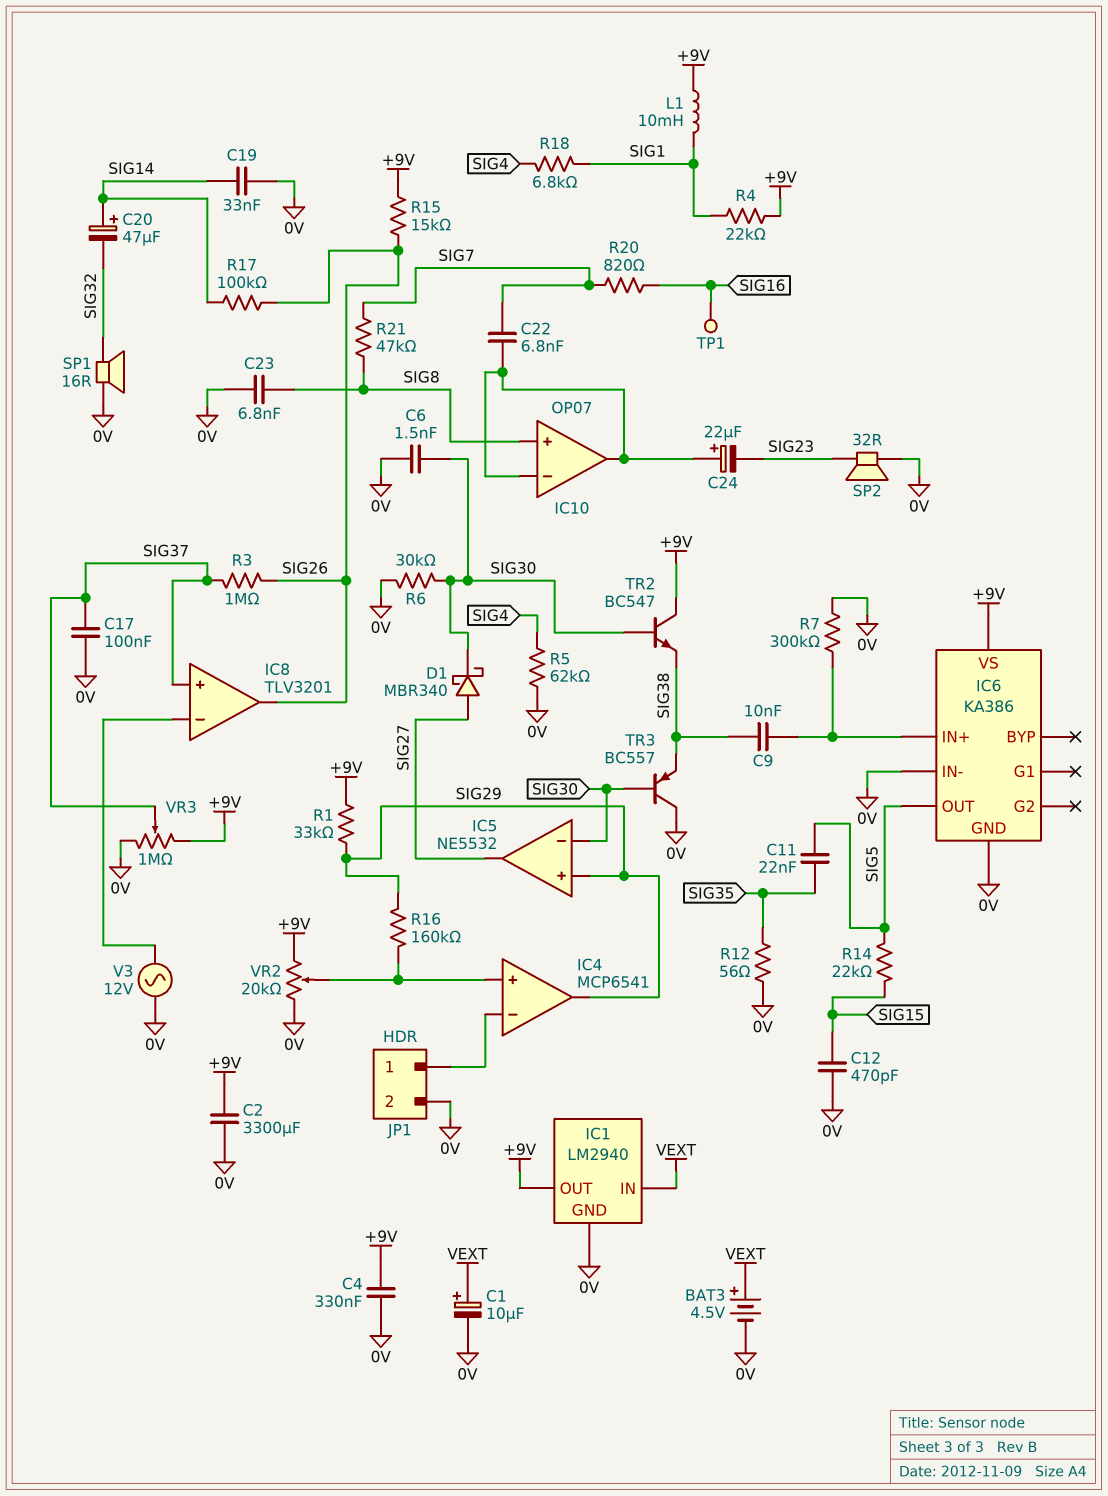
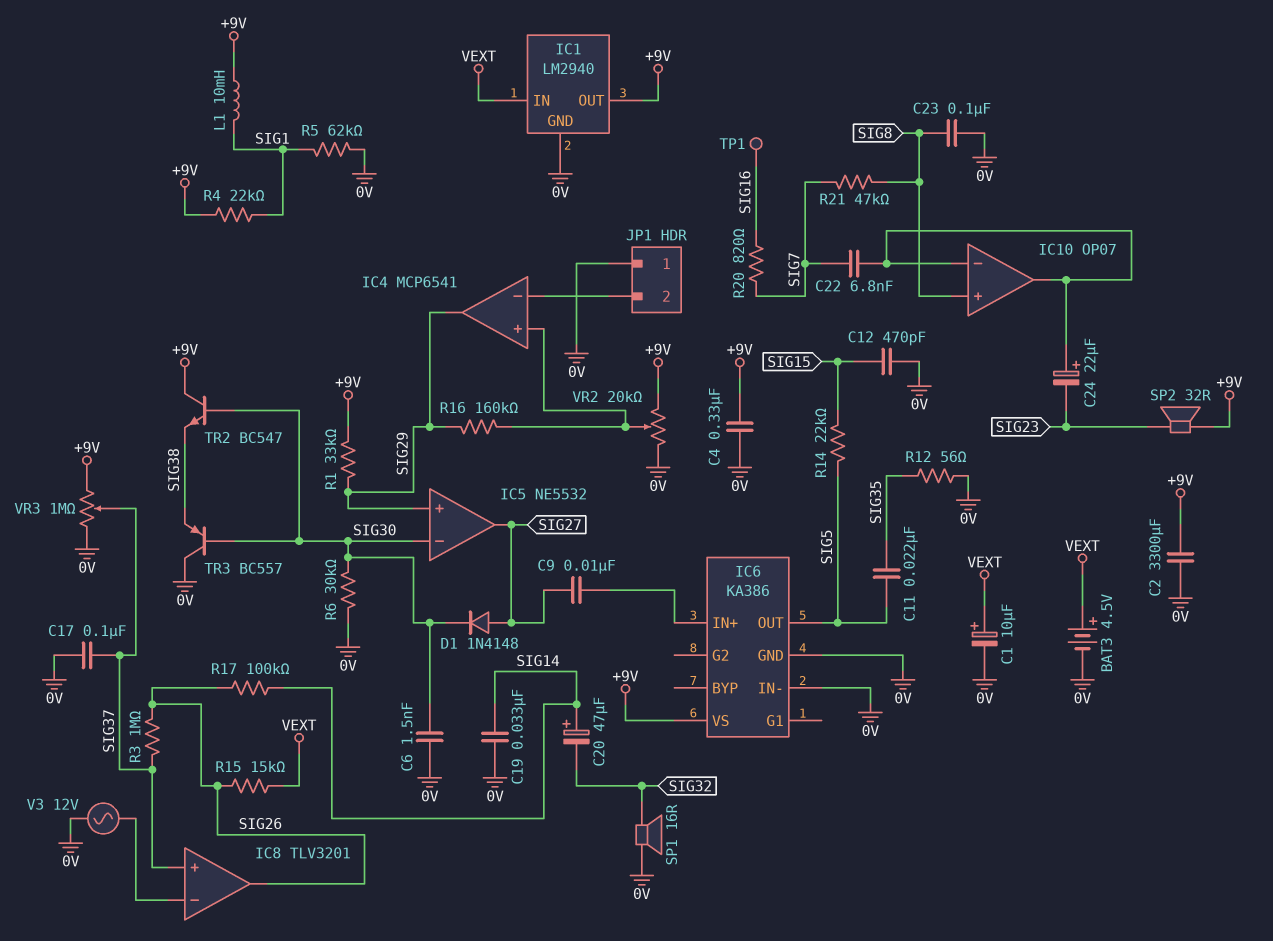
C9: 10nF (IC6/IN+, SIG38) -> 10nF (IC6/IN+, SIG27)
C23: 6.8nF (0V, SIG8) -> 100nF (0V, SIG8)
D1: schottky MBR340 (A SIG27, K SIG30) -> diode 1N4148 (A SIG27, K SIG30)
JP1 pin 1: IC4/in- -> 0V
JP1 pin 2: 0V -> IC4/in-
R5: 62k (0V, SIG4) -> 62k (0V, SIG1)
R7: 300k (0V, IC6/IN+) -> none
R15: 15k (+9V, SIG26) -> 15k (SIG26, VEXT)
R18: 6.8k (SIG1, SIG4) -> none
SP2: speaker 32R (0V, SIG23) -> speaker 32R (+9V, SIG23)

